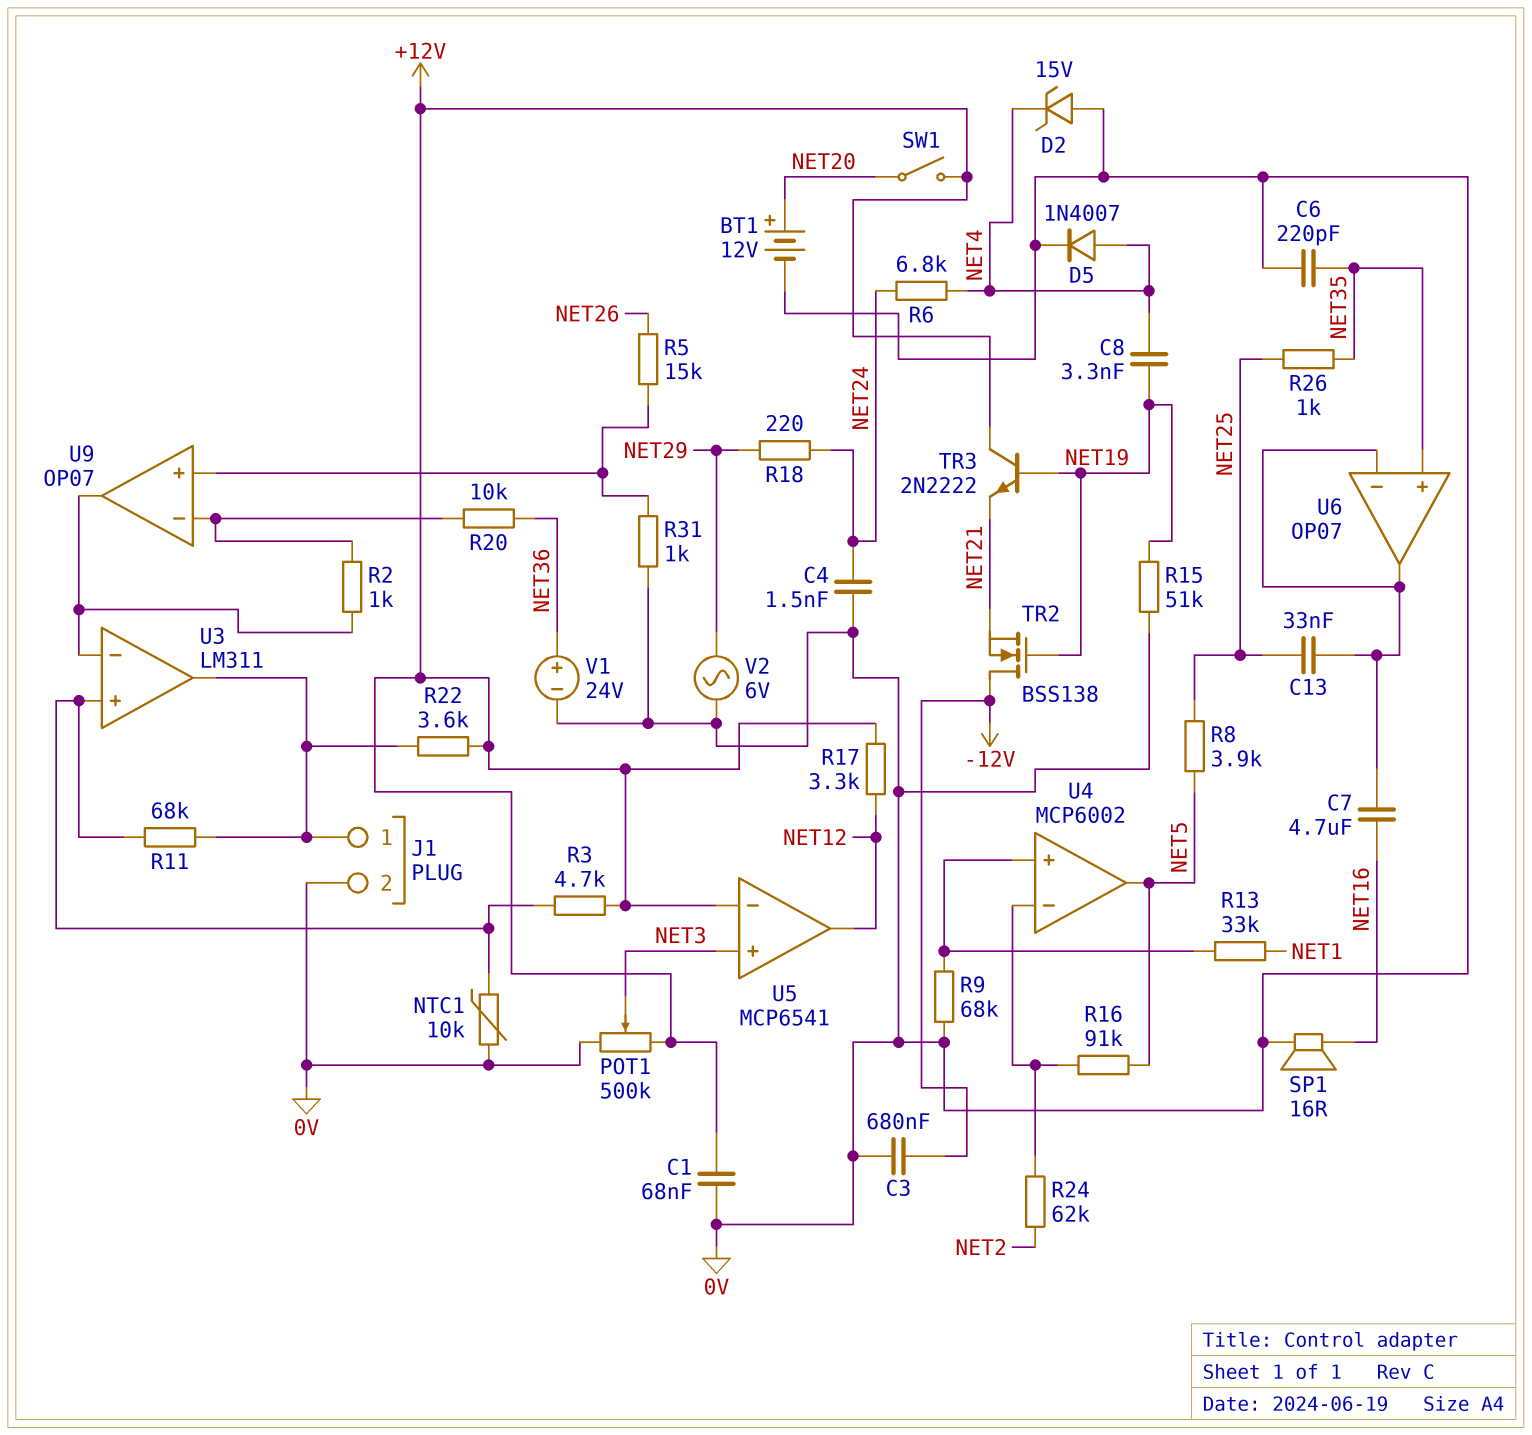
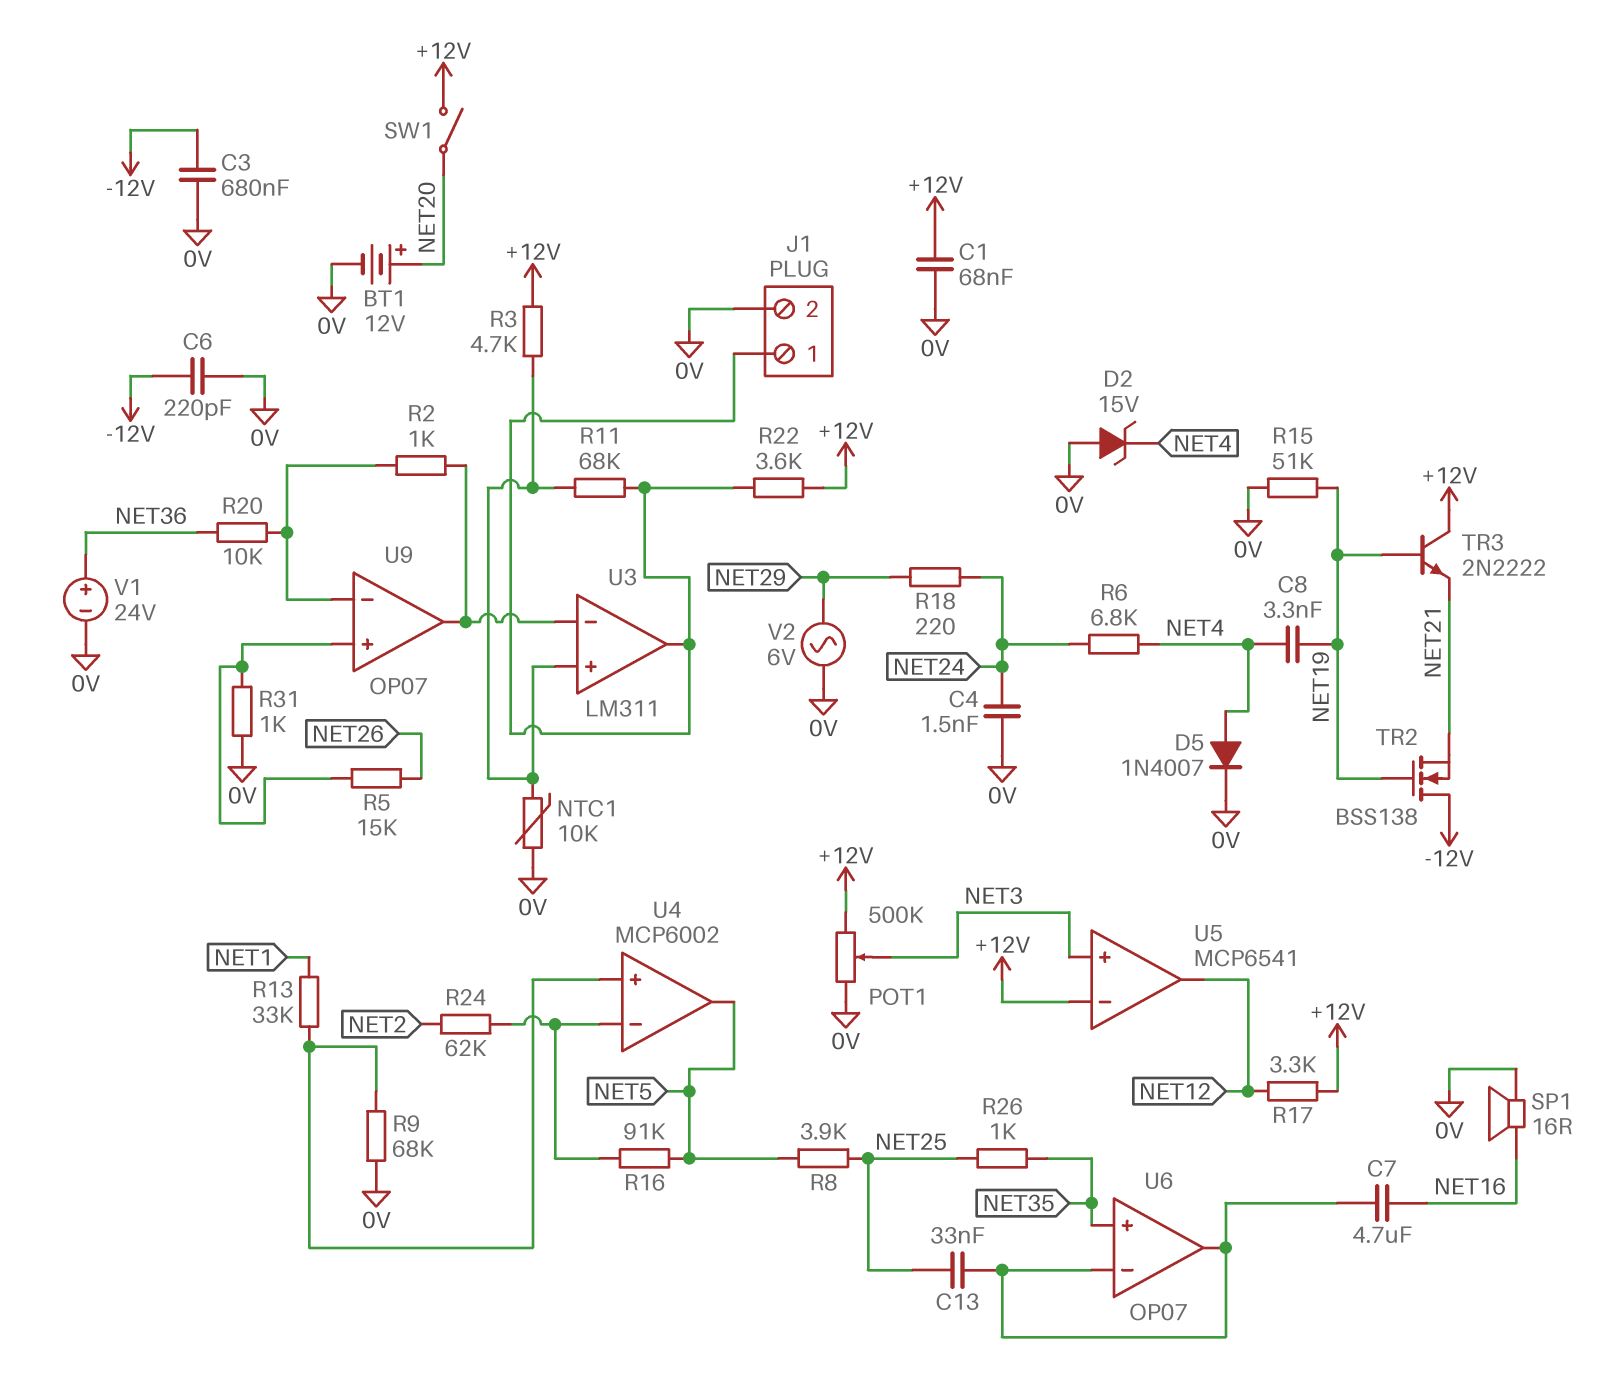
C6: 220pF (0V, NET35) -> 220pF (-12V, 0V)

